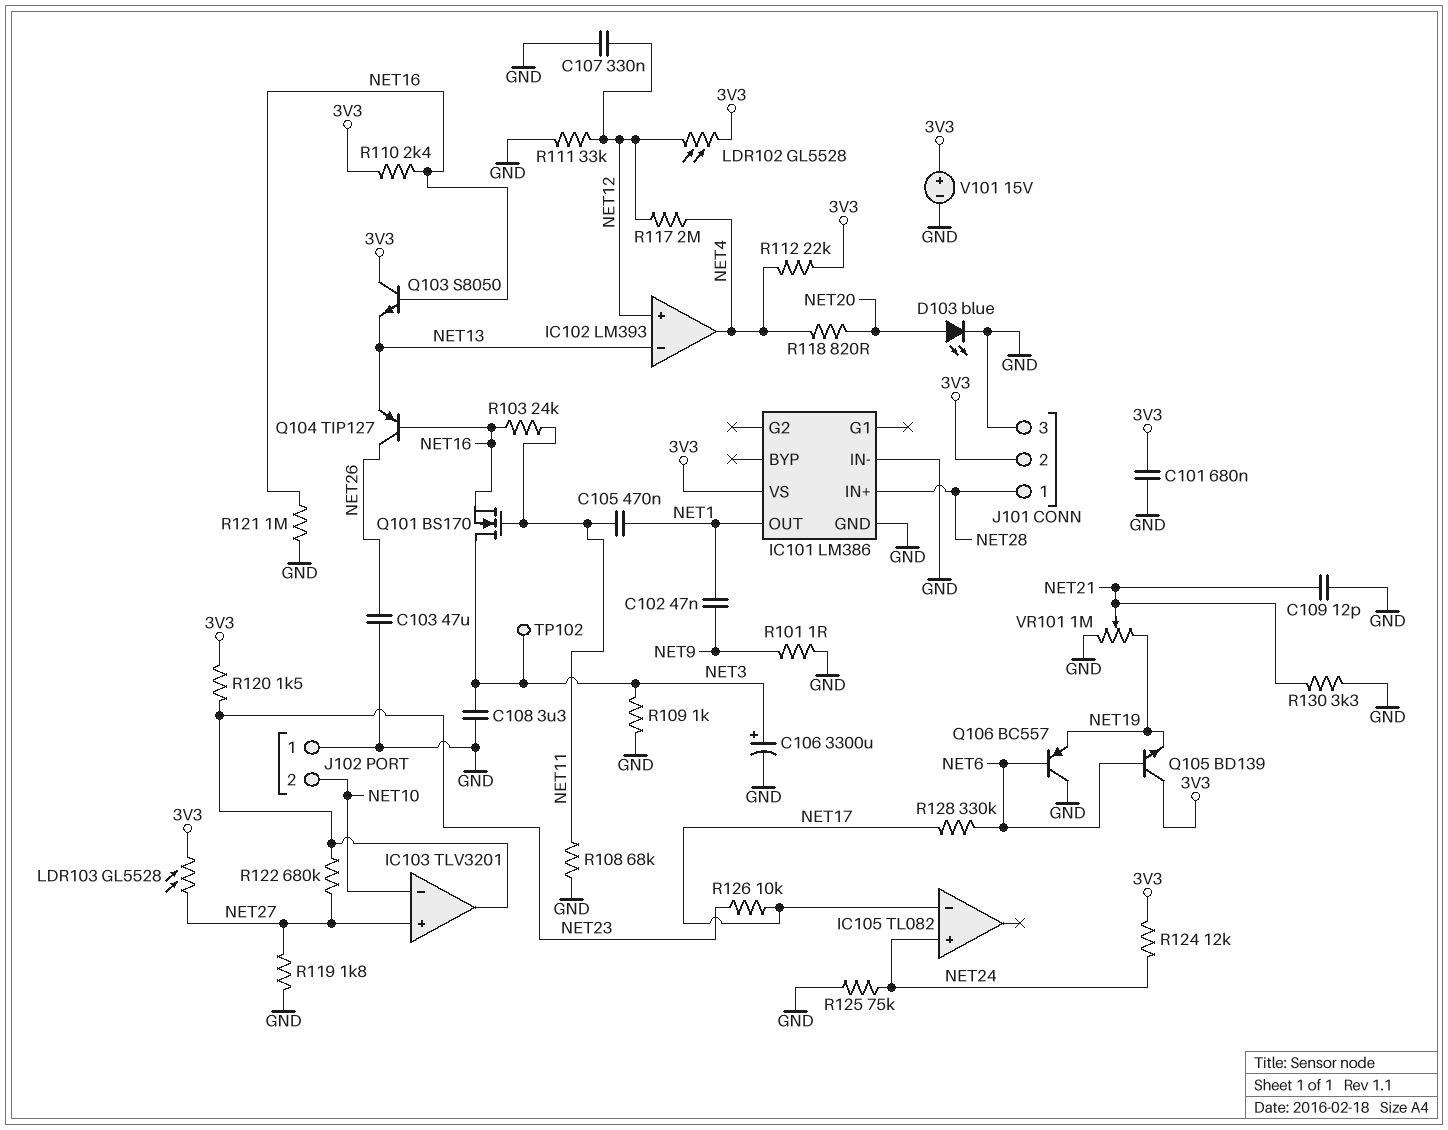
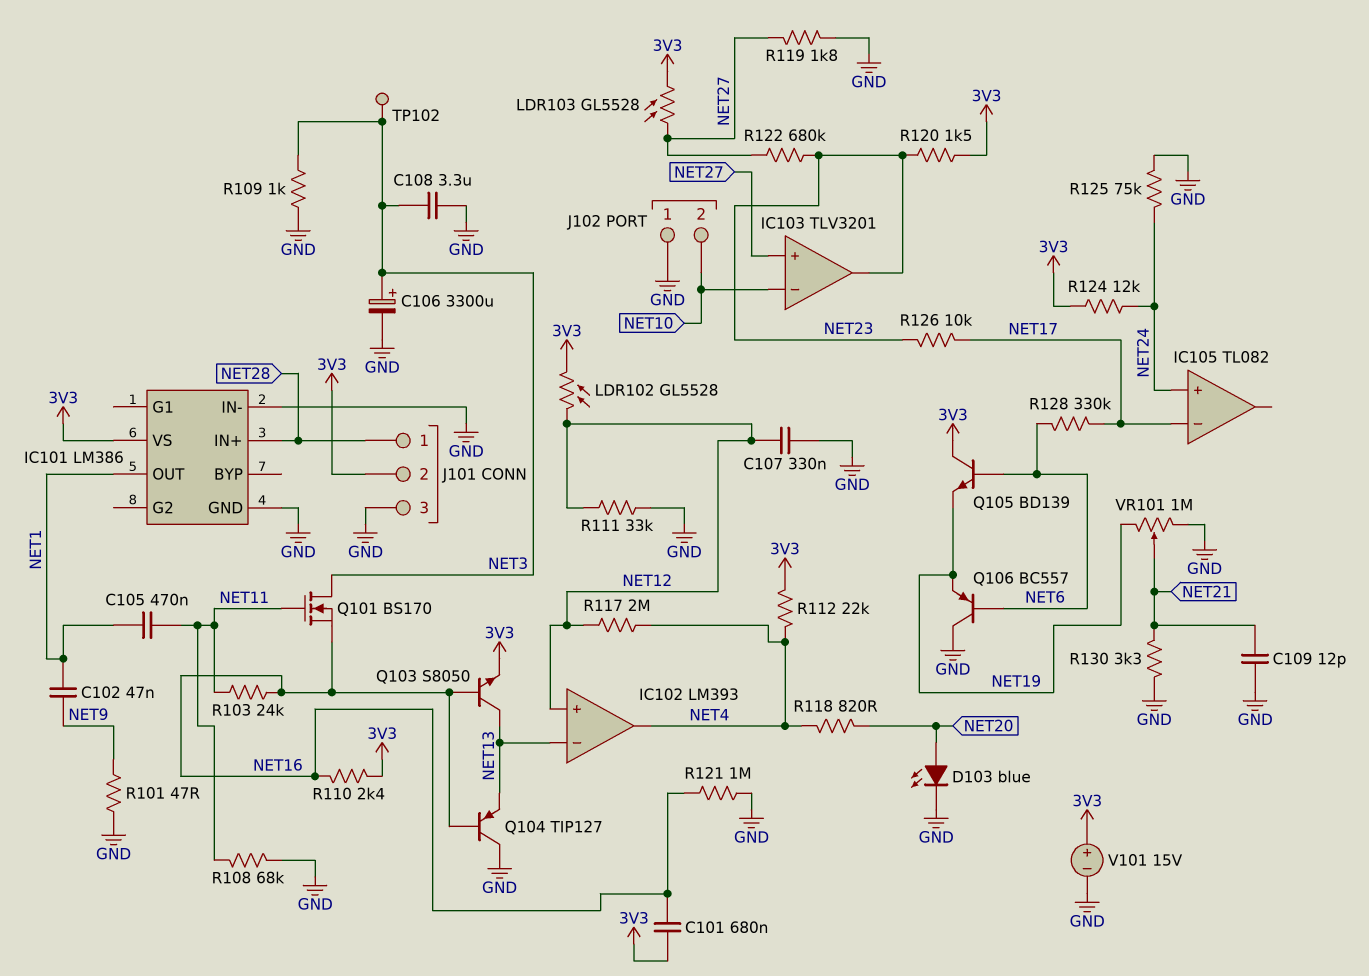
C101: 680nF (3V3, GND) -> 680nF (3V3, NET16)
C103: 47uF (GND, NET26) -> none
Q103: NPN S8050 (B NET16, C 3V3, E NET13) -> NPN S8050 (B NET16, C NET13, E 3V3)
Q104: PNP TIP127 (B NET16, C NET26, E NET13) -> PNP TIP127 (B NET16, C GND, E NET13)
R101: 1 (GND, NET9) -> 47 (GND, NET9)

